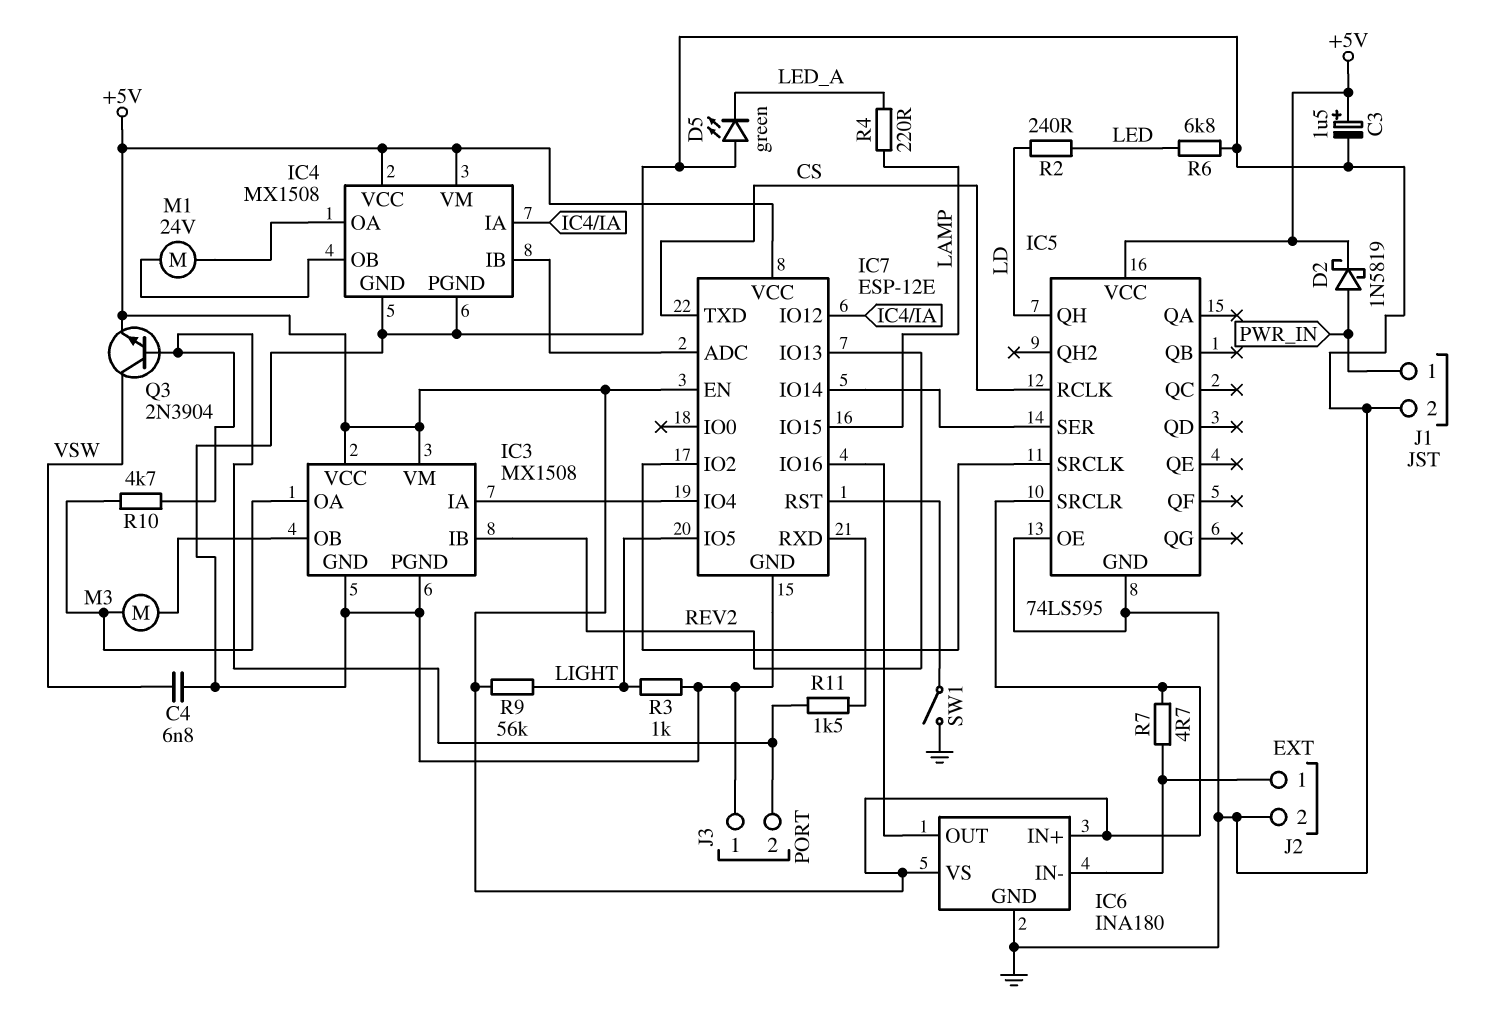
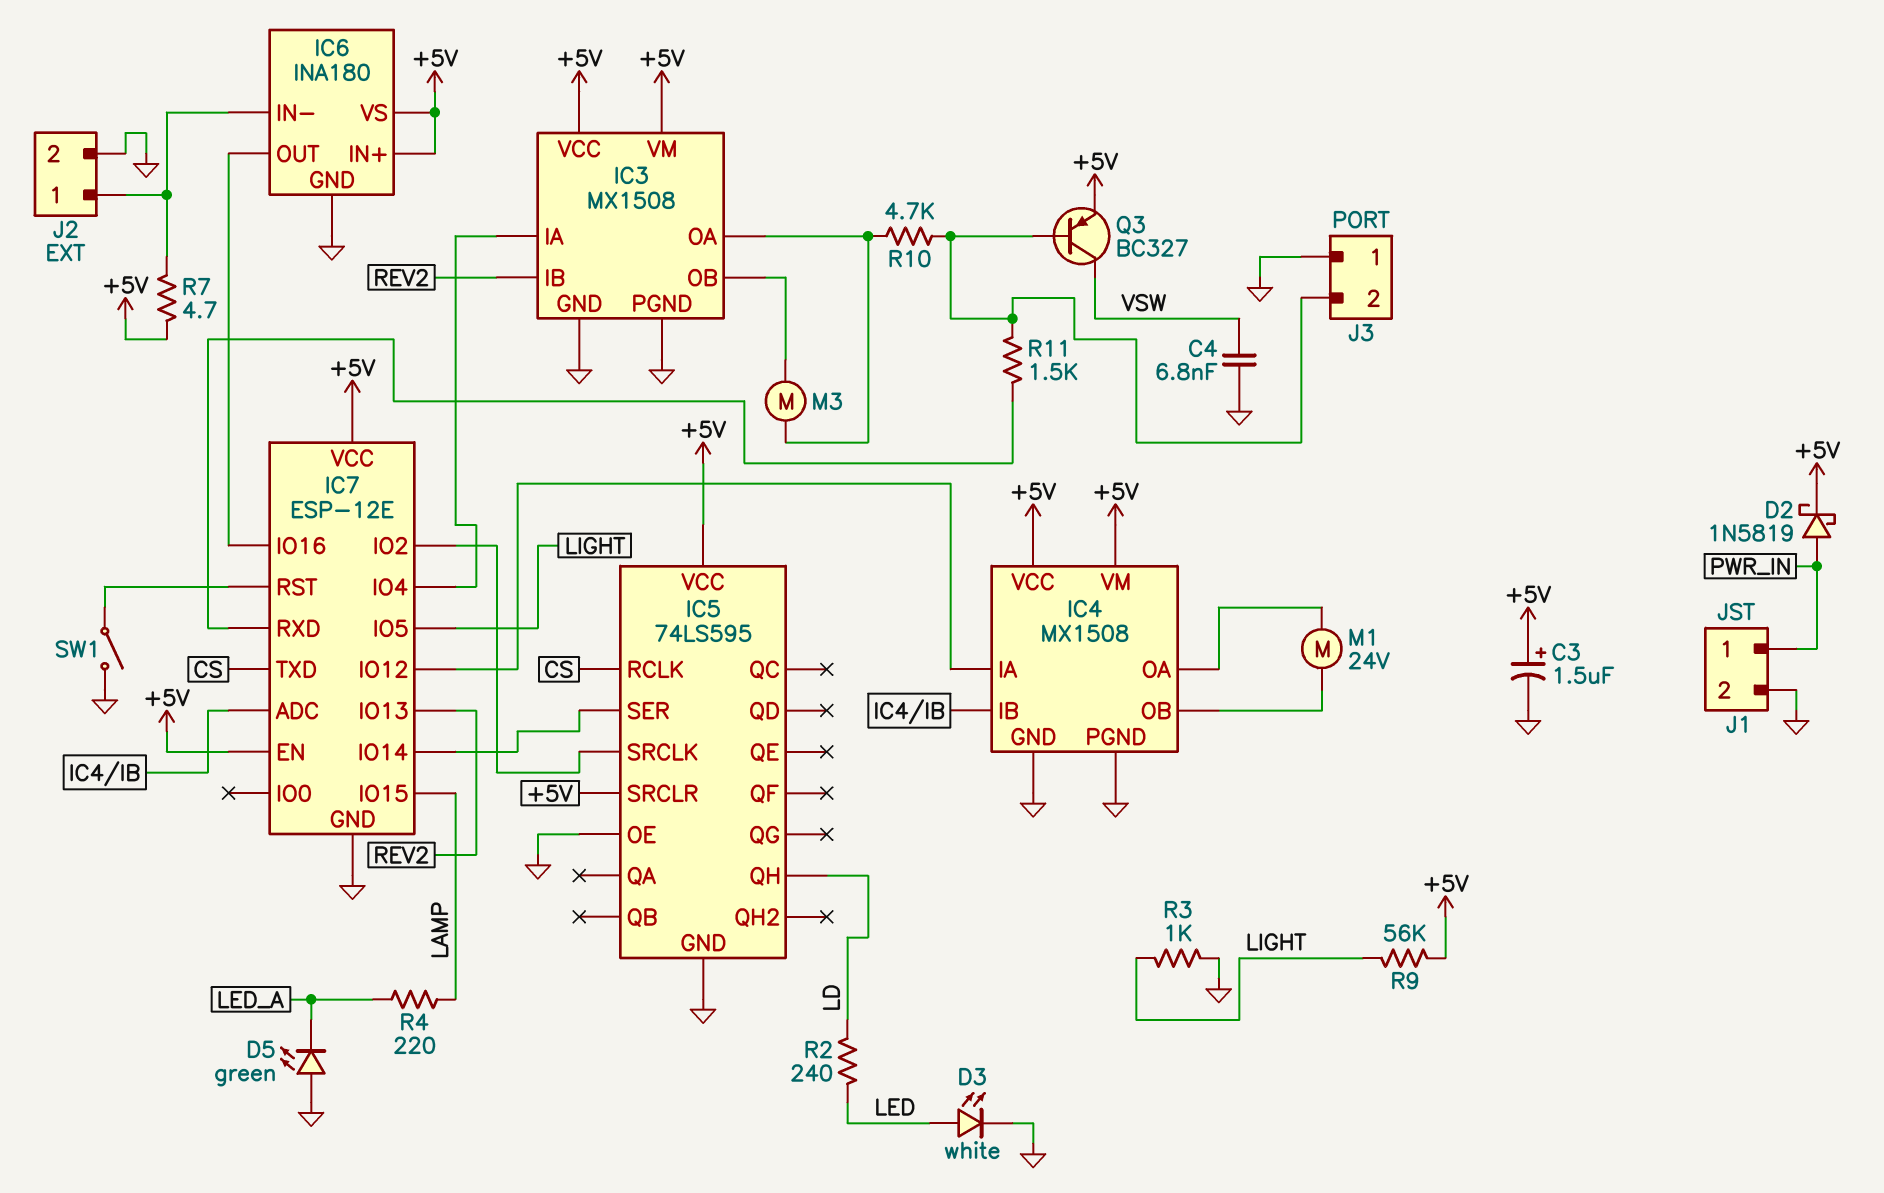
D3: none -> LED white (A LED, K GND)
Q3: NPN 2N3904 (B J3/2, C VSW, E +5V) -> PNP BC327 (B J3/2, C VSW, E +5V)
R6: 6.8k (GND, LED) -> none

